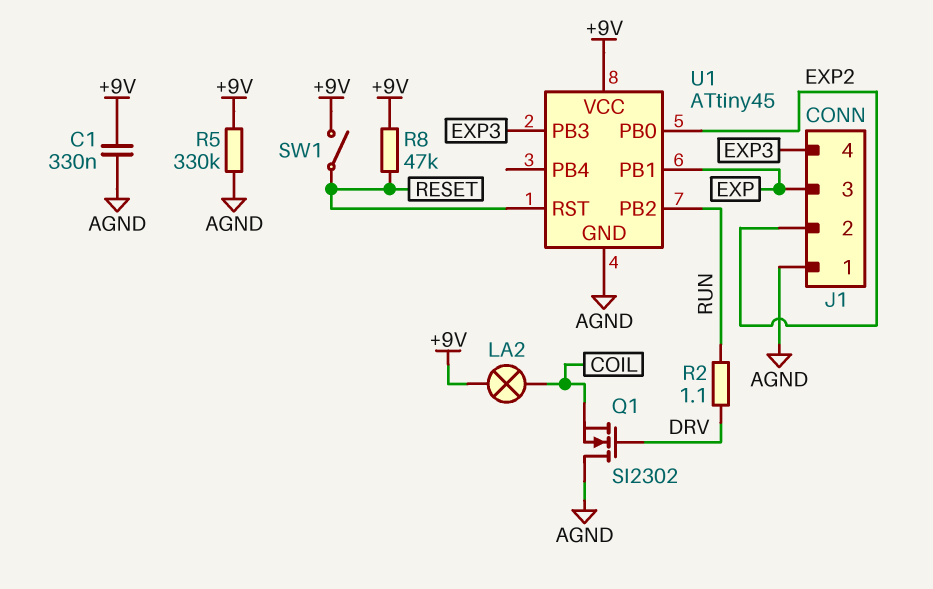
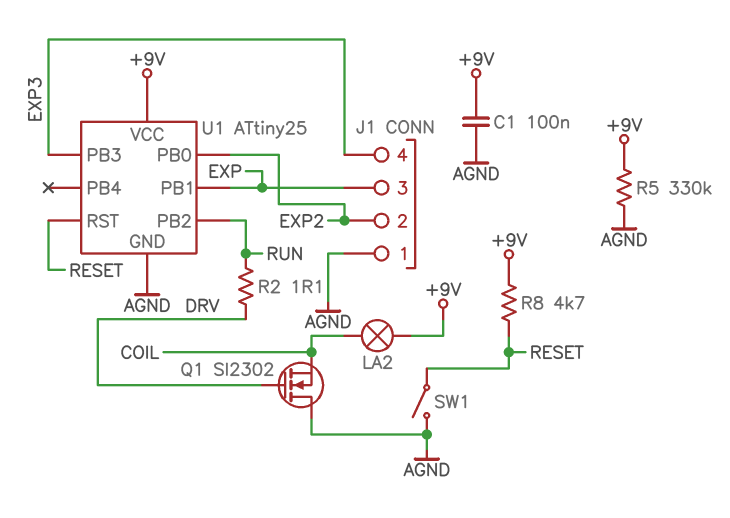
C1: 330nF (+9V, AGND) -> 100nF (+9V, AGND)
R8: 47k (+9V, RESET) -> 4.7k (+9V, RESET)
SW1: switch (+9V, RESET) -> switch (AGND, RESET)
U1: ATtiny45 -> ATtiny25

